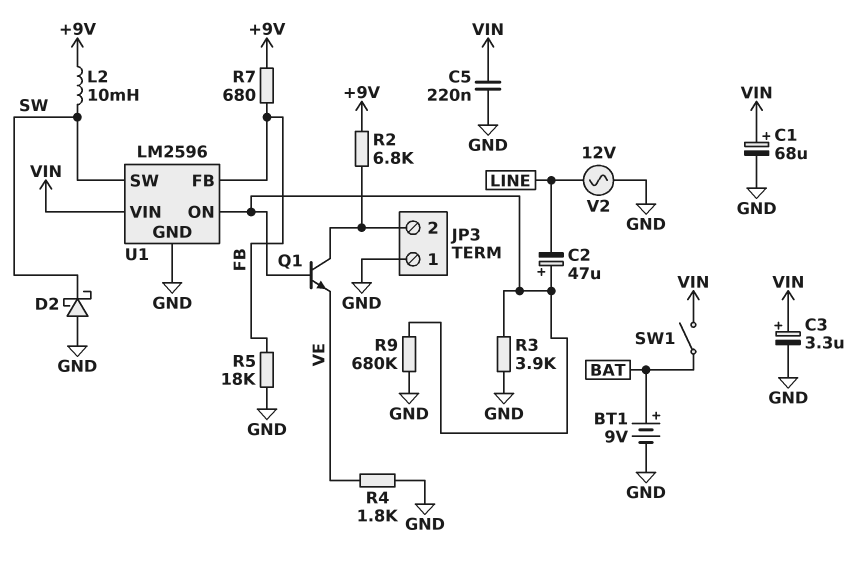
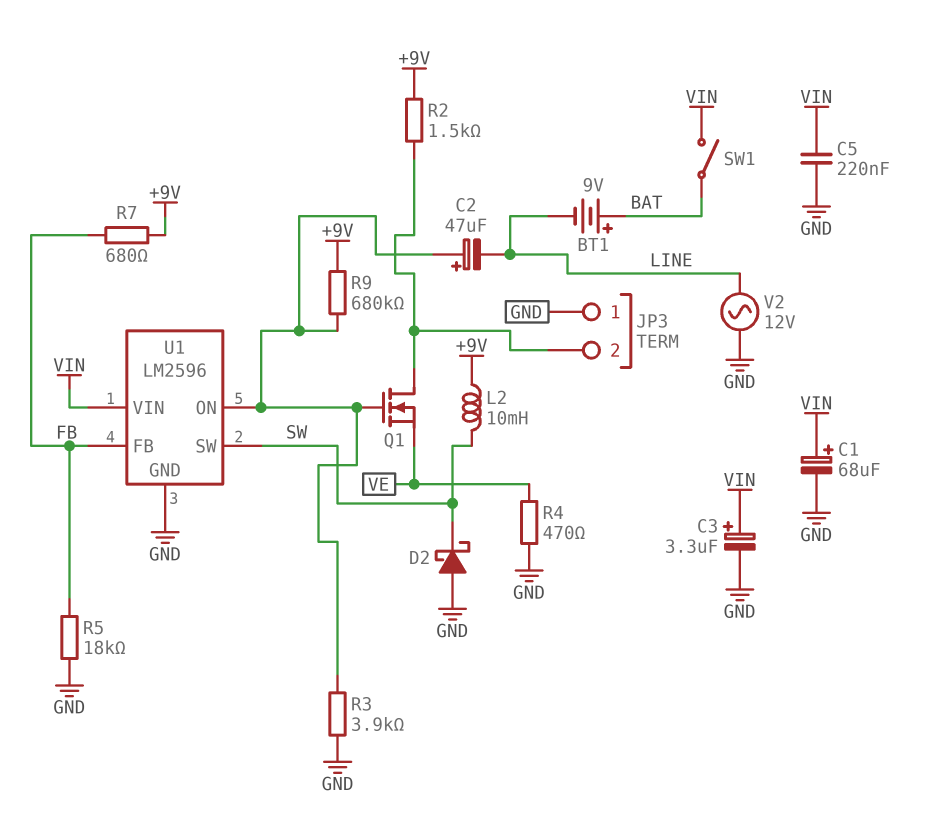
BT1: 9V (plus BAT, minus GND) -> 9V (plus BAT, minus LINE)
Q1: NPN (B U1/ON, C JP3/2, E VE) -> NMOS (G U1/ON, D JP3/2, S VE)
R2: 6.8k (+9V, JP3/2) -> 1.5k (+9V, JP3/2)
R4: 1.8k (GND, VE) -> 470 (GND, VE)
R9: 680k (GND, U1/ON) -> 680k (+9V, U1/ON)

